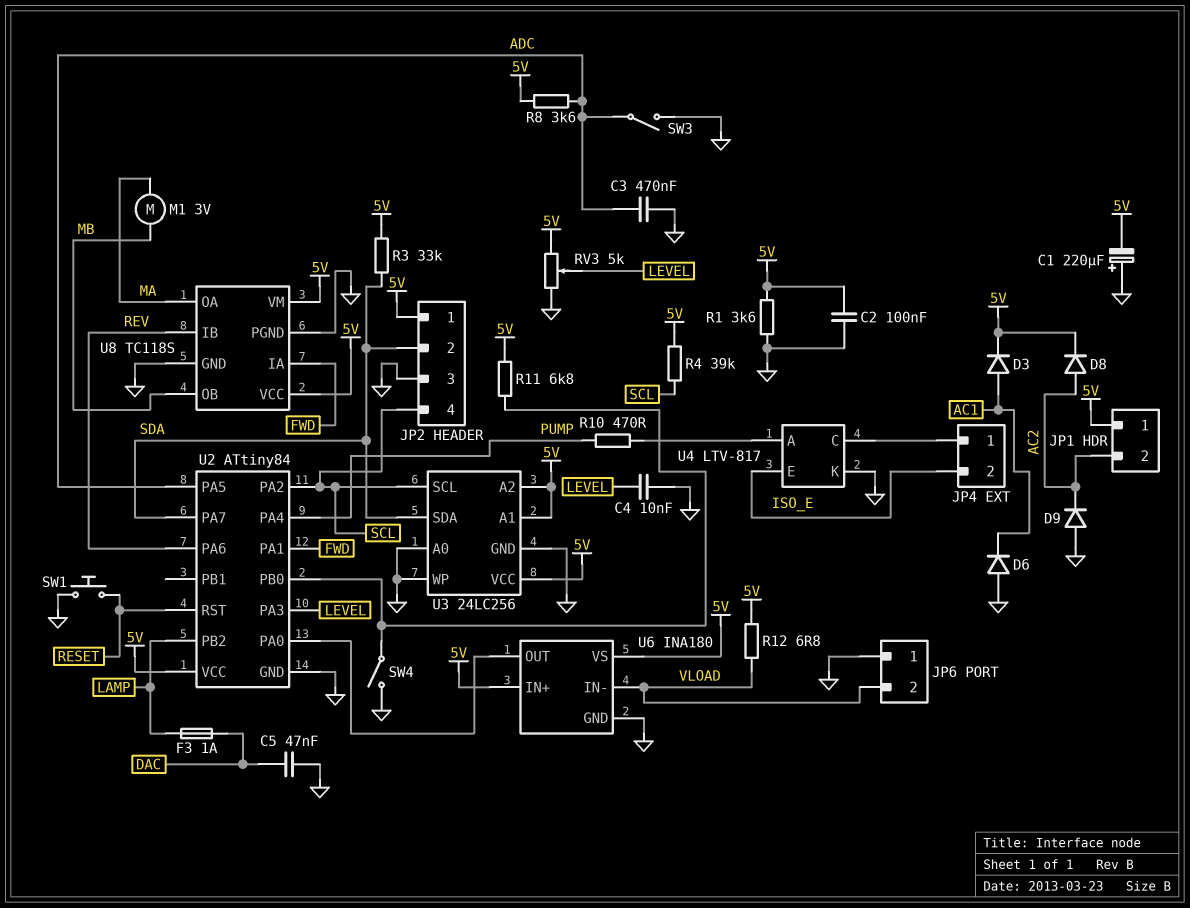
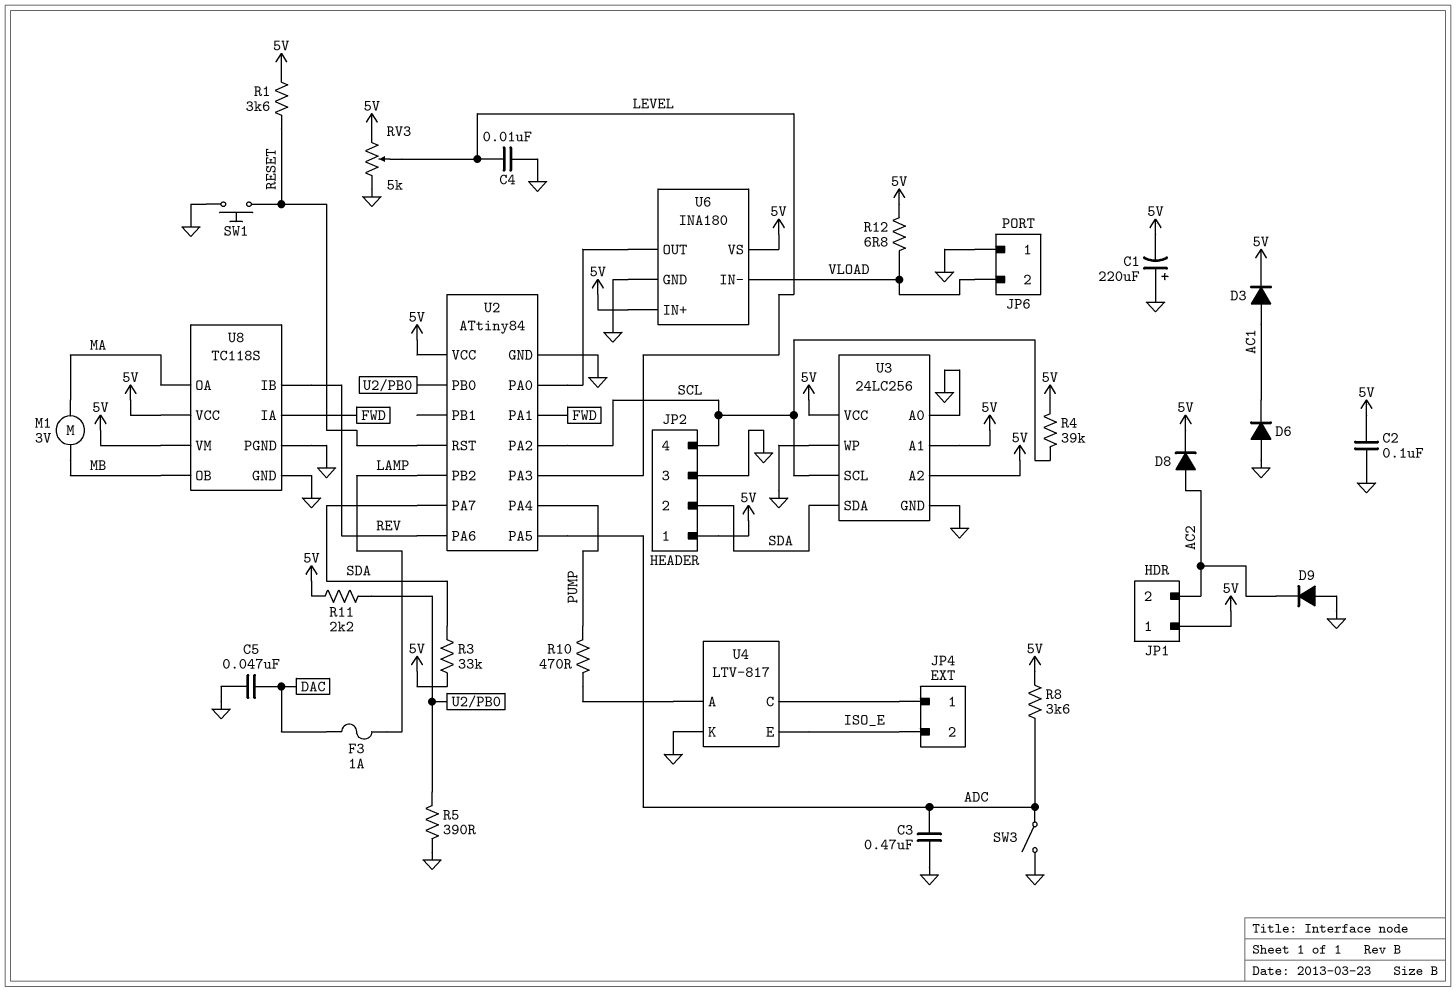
R1: 3.6k (5V, GND) -> 3.6k (5V, RESET)
R5: none -> 390 (GND, U2/PB0)
R11: 6.8k (5V, U2/PB0) -> 2.2k (5V, U2/PB0)
SW4: switch (GND, U2/PB0) -> none

